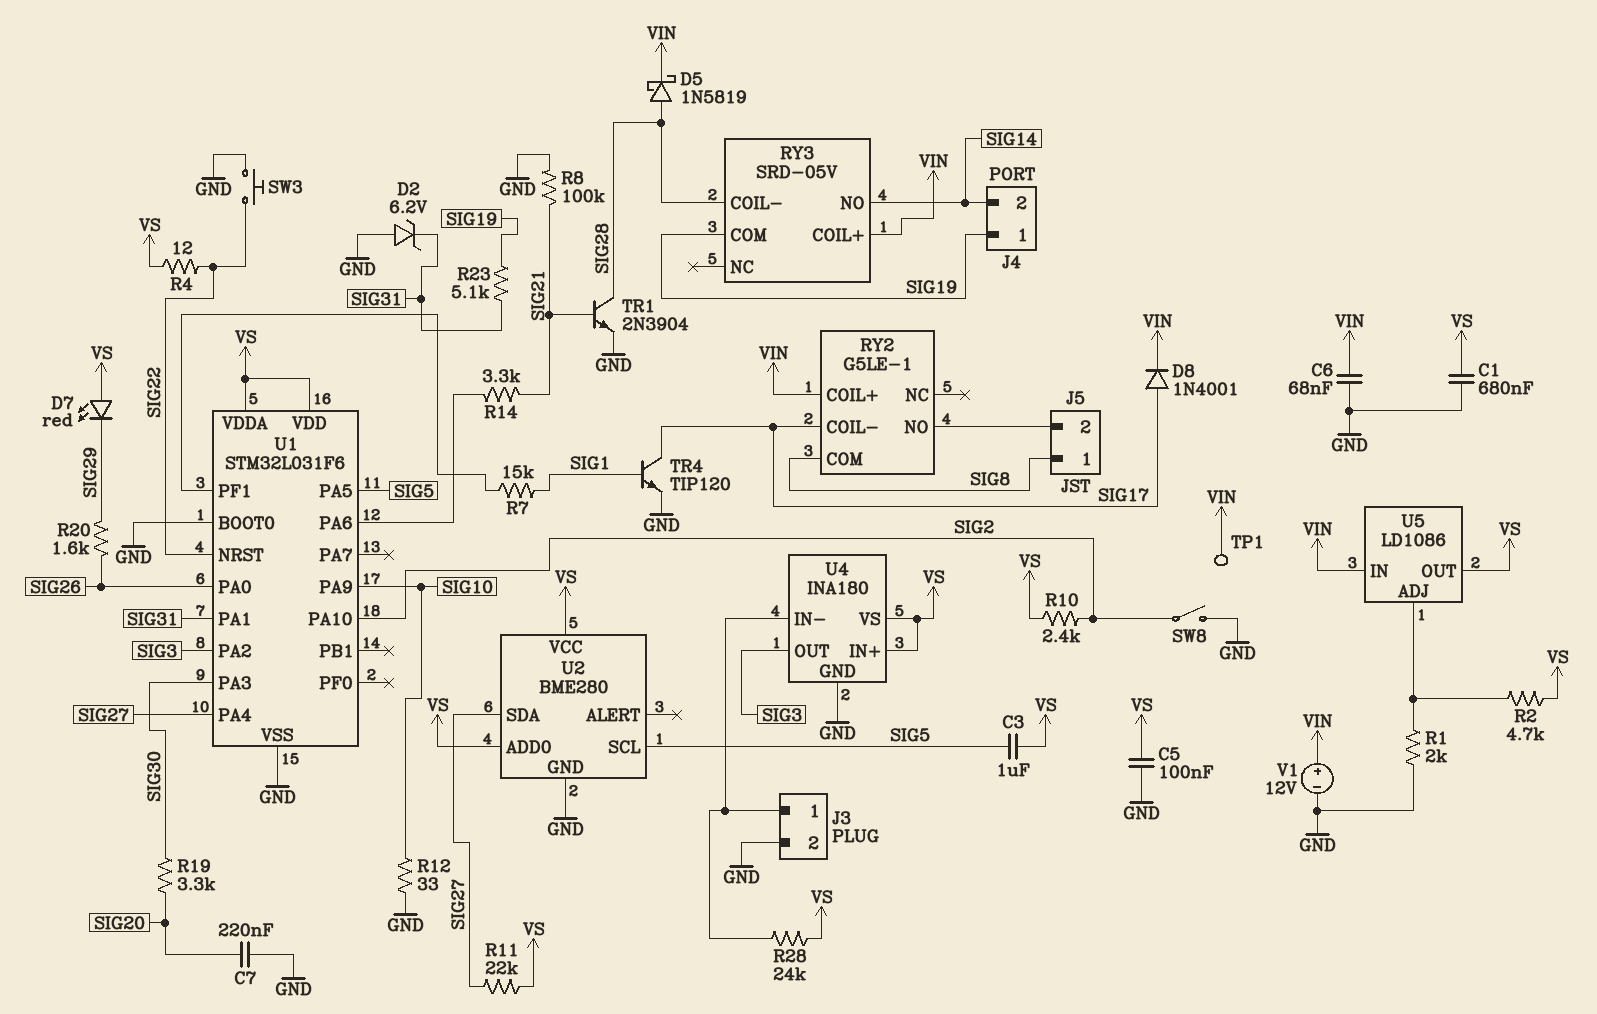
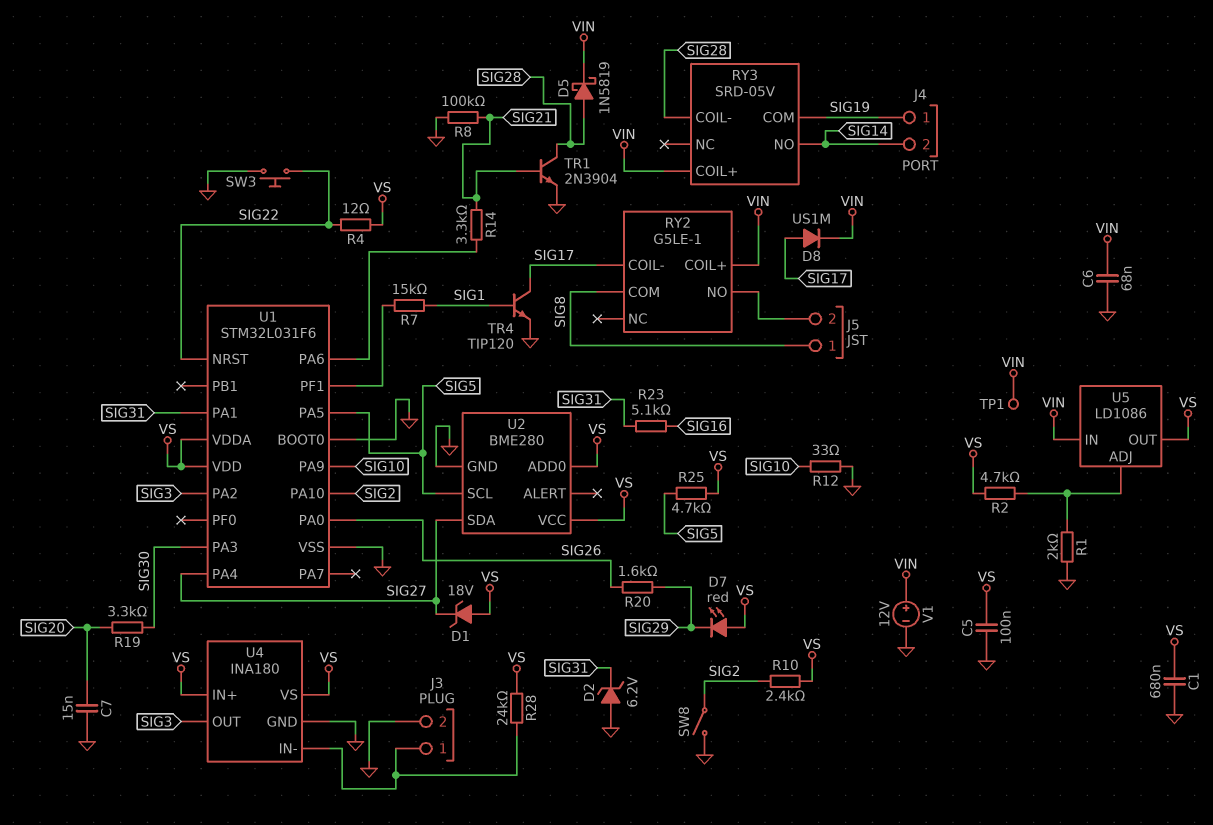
C3: 1uF (SIG5, VS) -> none
C7: 220nF (GND, SIG20) -> 15nF (GND, SIG20)
D1: none -> zener 18V (A VS, K SIG27)
D8: diode 1N4001 (A SIG17, K VIN) -> diode US1M (A SIG17, K VIN)
R11: 22k (SIG27, VS) -> none
R23: 5.1k (SIG19, SIG31) -> 5.1k (SIG16, SIG31)
R25: none -> 4.7k (SIG5, VS)

